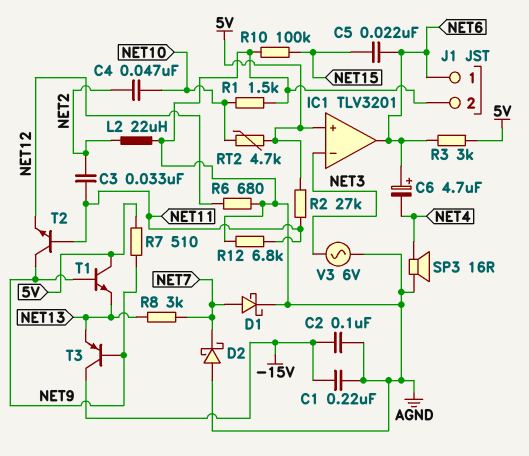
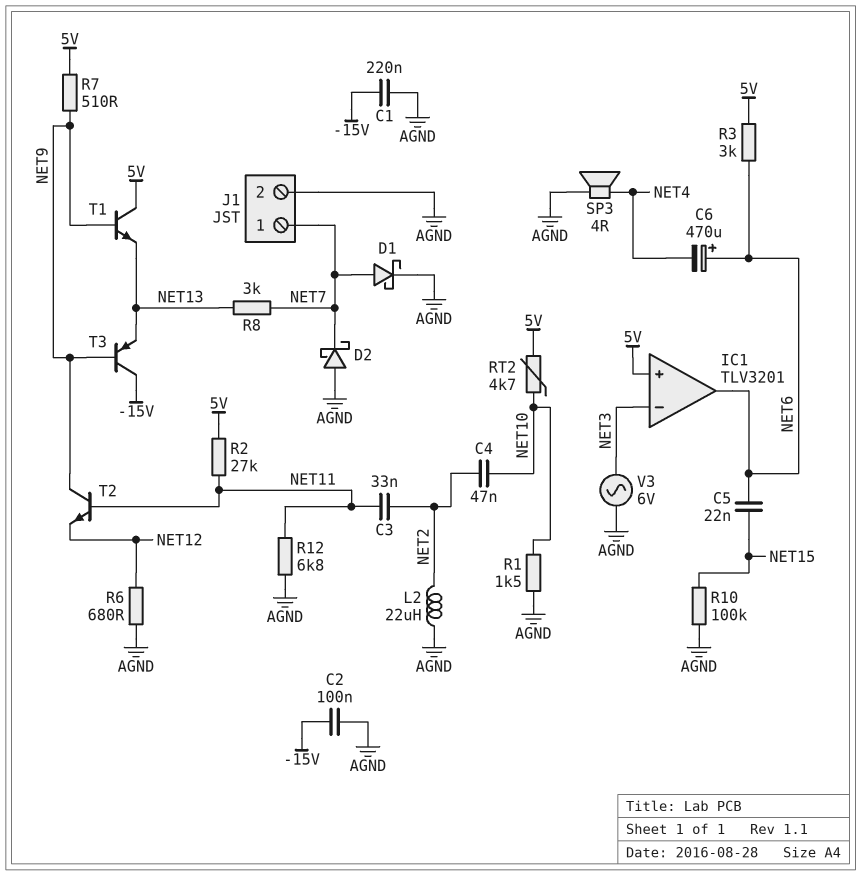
C6: 4.7uF (plus NET6, minus NET4) -> 470uF (plus NET6, minus NET4)
J1 pin 1: NET6 -> NET7
SP3: speaker 16R (AGND, NET4) -> speaker 4R (AGND, NET4)

